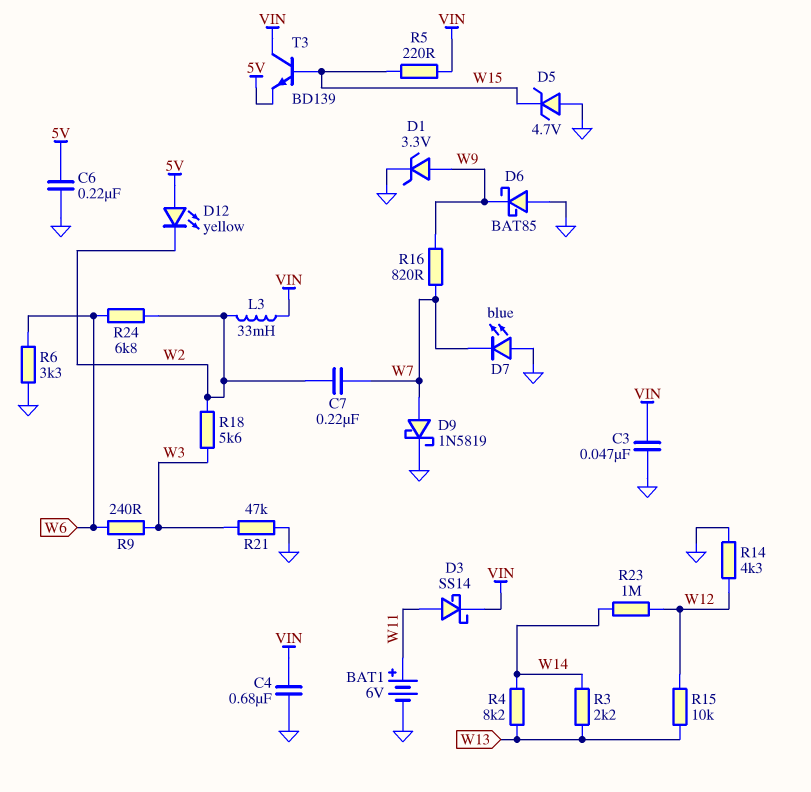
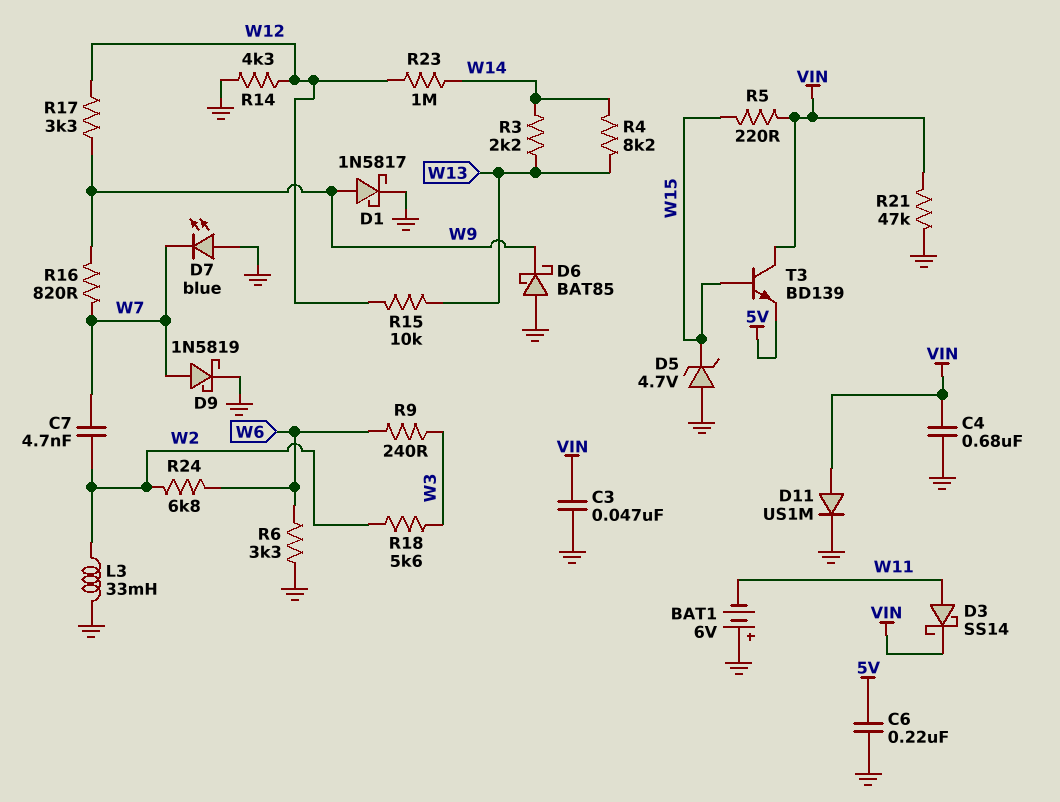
BAT1: 6V (plus W11, minus GND) -> 6V (plus GND, minus W11)
C7: 220nF (W2, W7) -> 4.7nF (W2, W7)
D1: zener 3.3V (A W9, K GND) -> schottky 1N5817 (A W9, K GND)
D11: none -> diode US1M (A VIN, K GND)
D12: LED yellow (A 5V, K W2) -> none
L3: 33mH (VIN, W2) -> 33mH (GND, W2)
R17: none -> 3.3k (W9, W12)
R21: 47k (GND, W3) -> 47k (GND, VIN)

